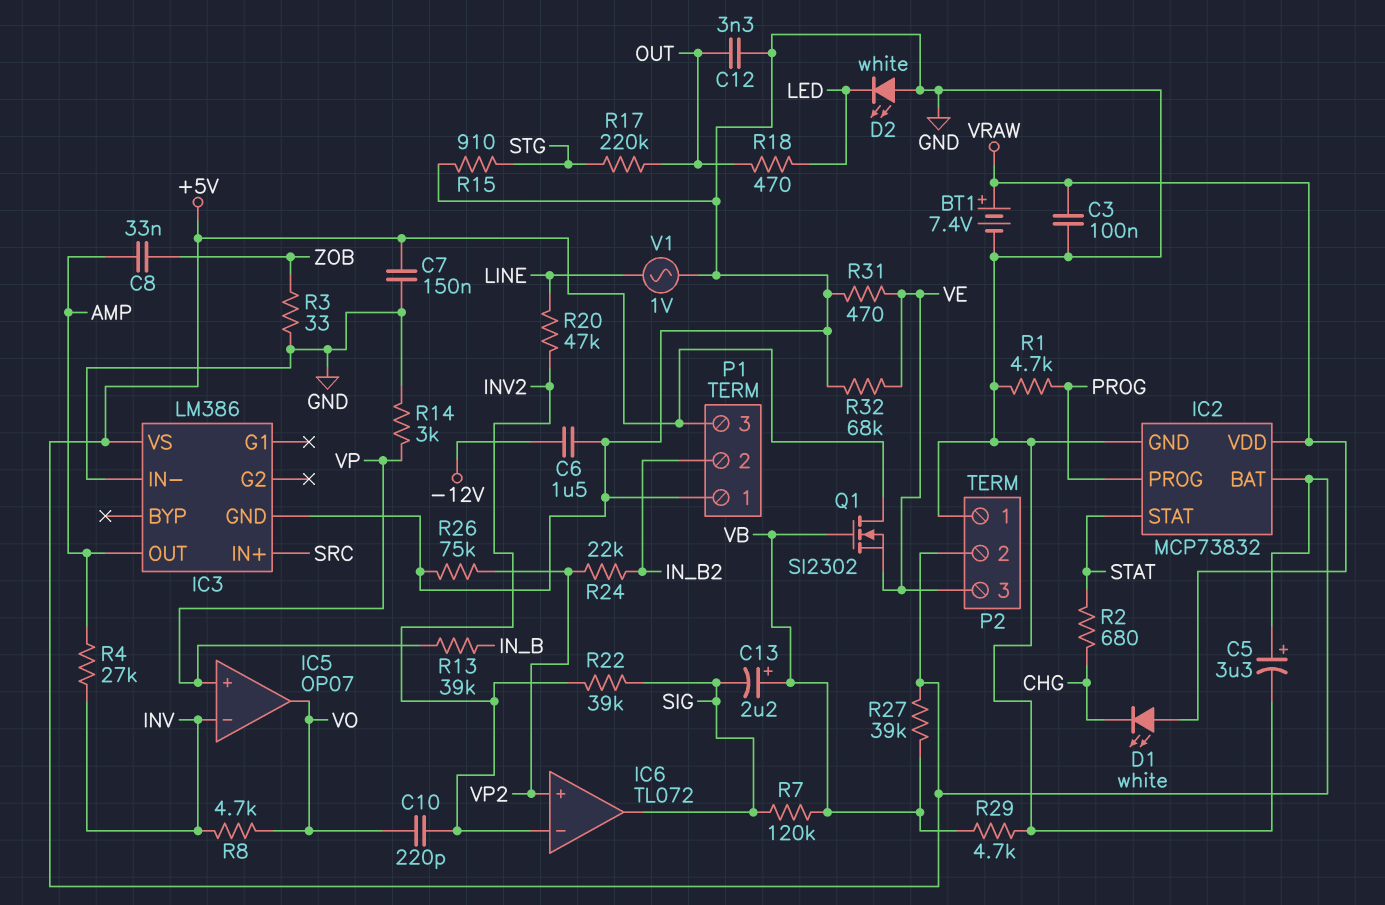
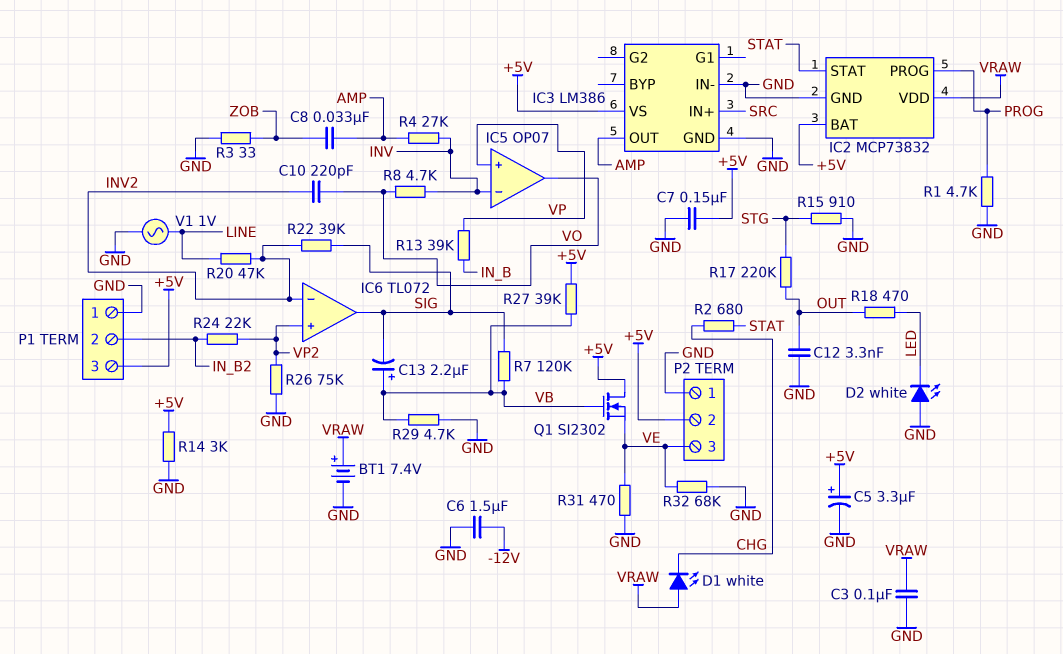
R14: 3k (GND, VP) -> 3k (+5V, GND)

